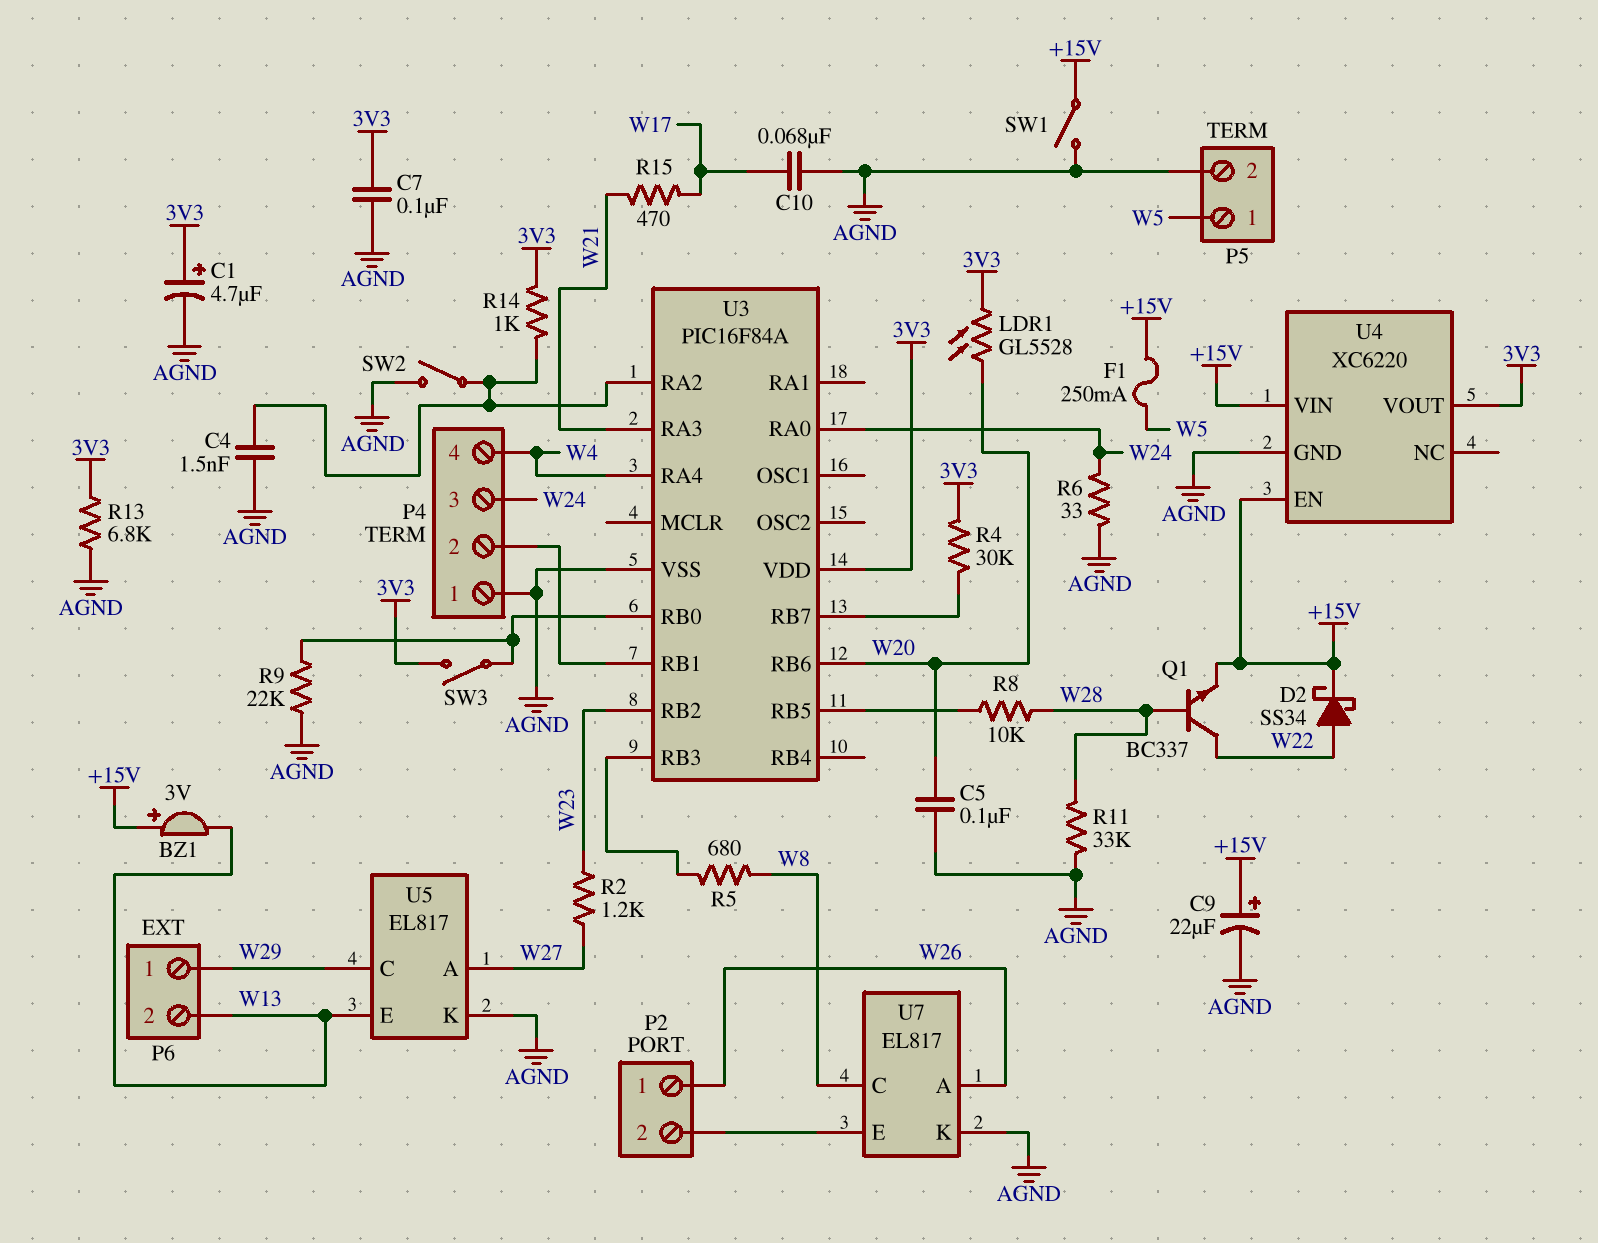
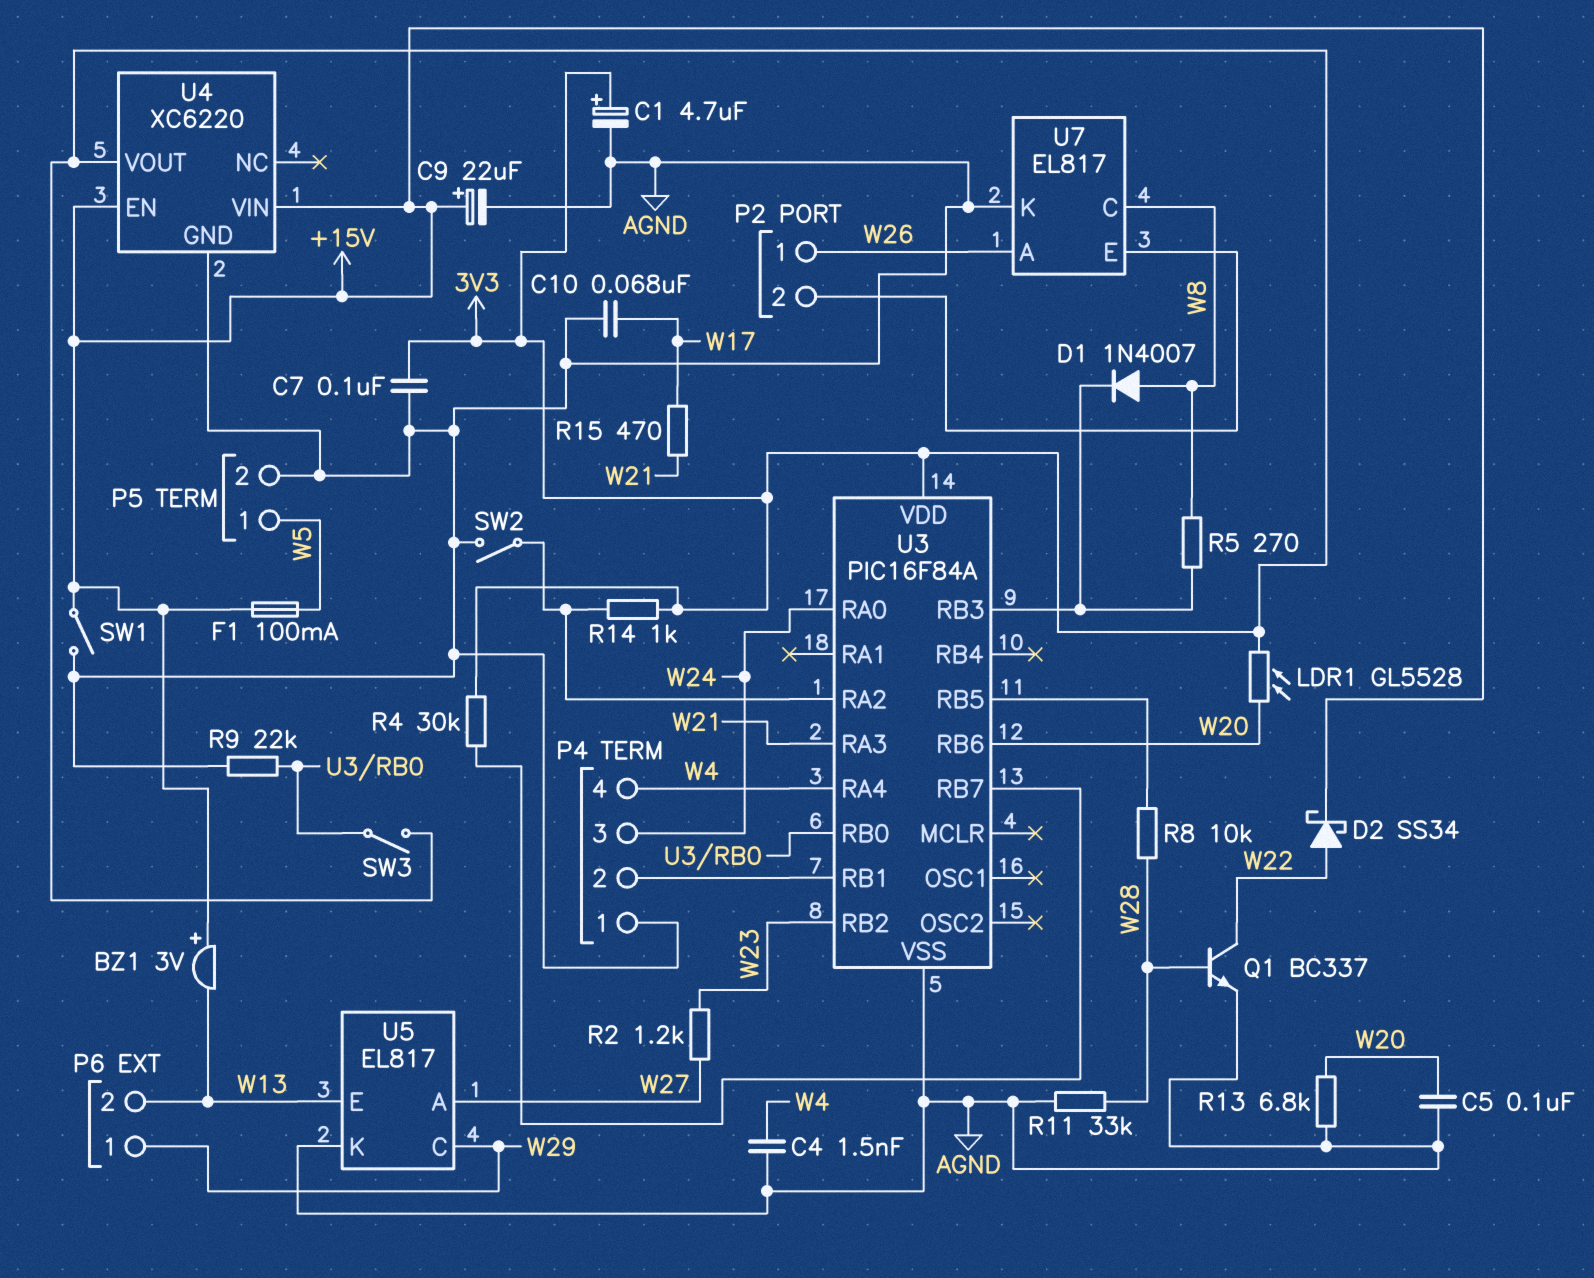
C4: 1.5nF (AGND, U3/RA2) -> 1.5nF (AGND, W4)
D1: none -> diode 1N4007 (A W8, K U3/RB3)
F1: 250mA (+15V, W5) -> 100mA (+15V, W5)
Q1: NPN BC337 (B W28, C W22, E +15V) -> NPN BC337 (B W28, C W22, E AGND)
R5: 680 (U3/RB3, W8) -> 270 (U3/RB3, W8)
R6: 33 (AGND, W24) -> none
R13: 6.8k (3V3, AGND) -> 6.8k (AGND, W20)

